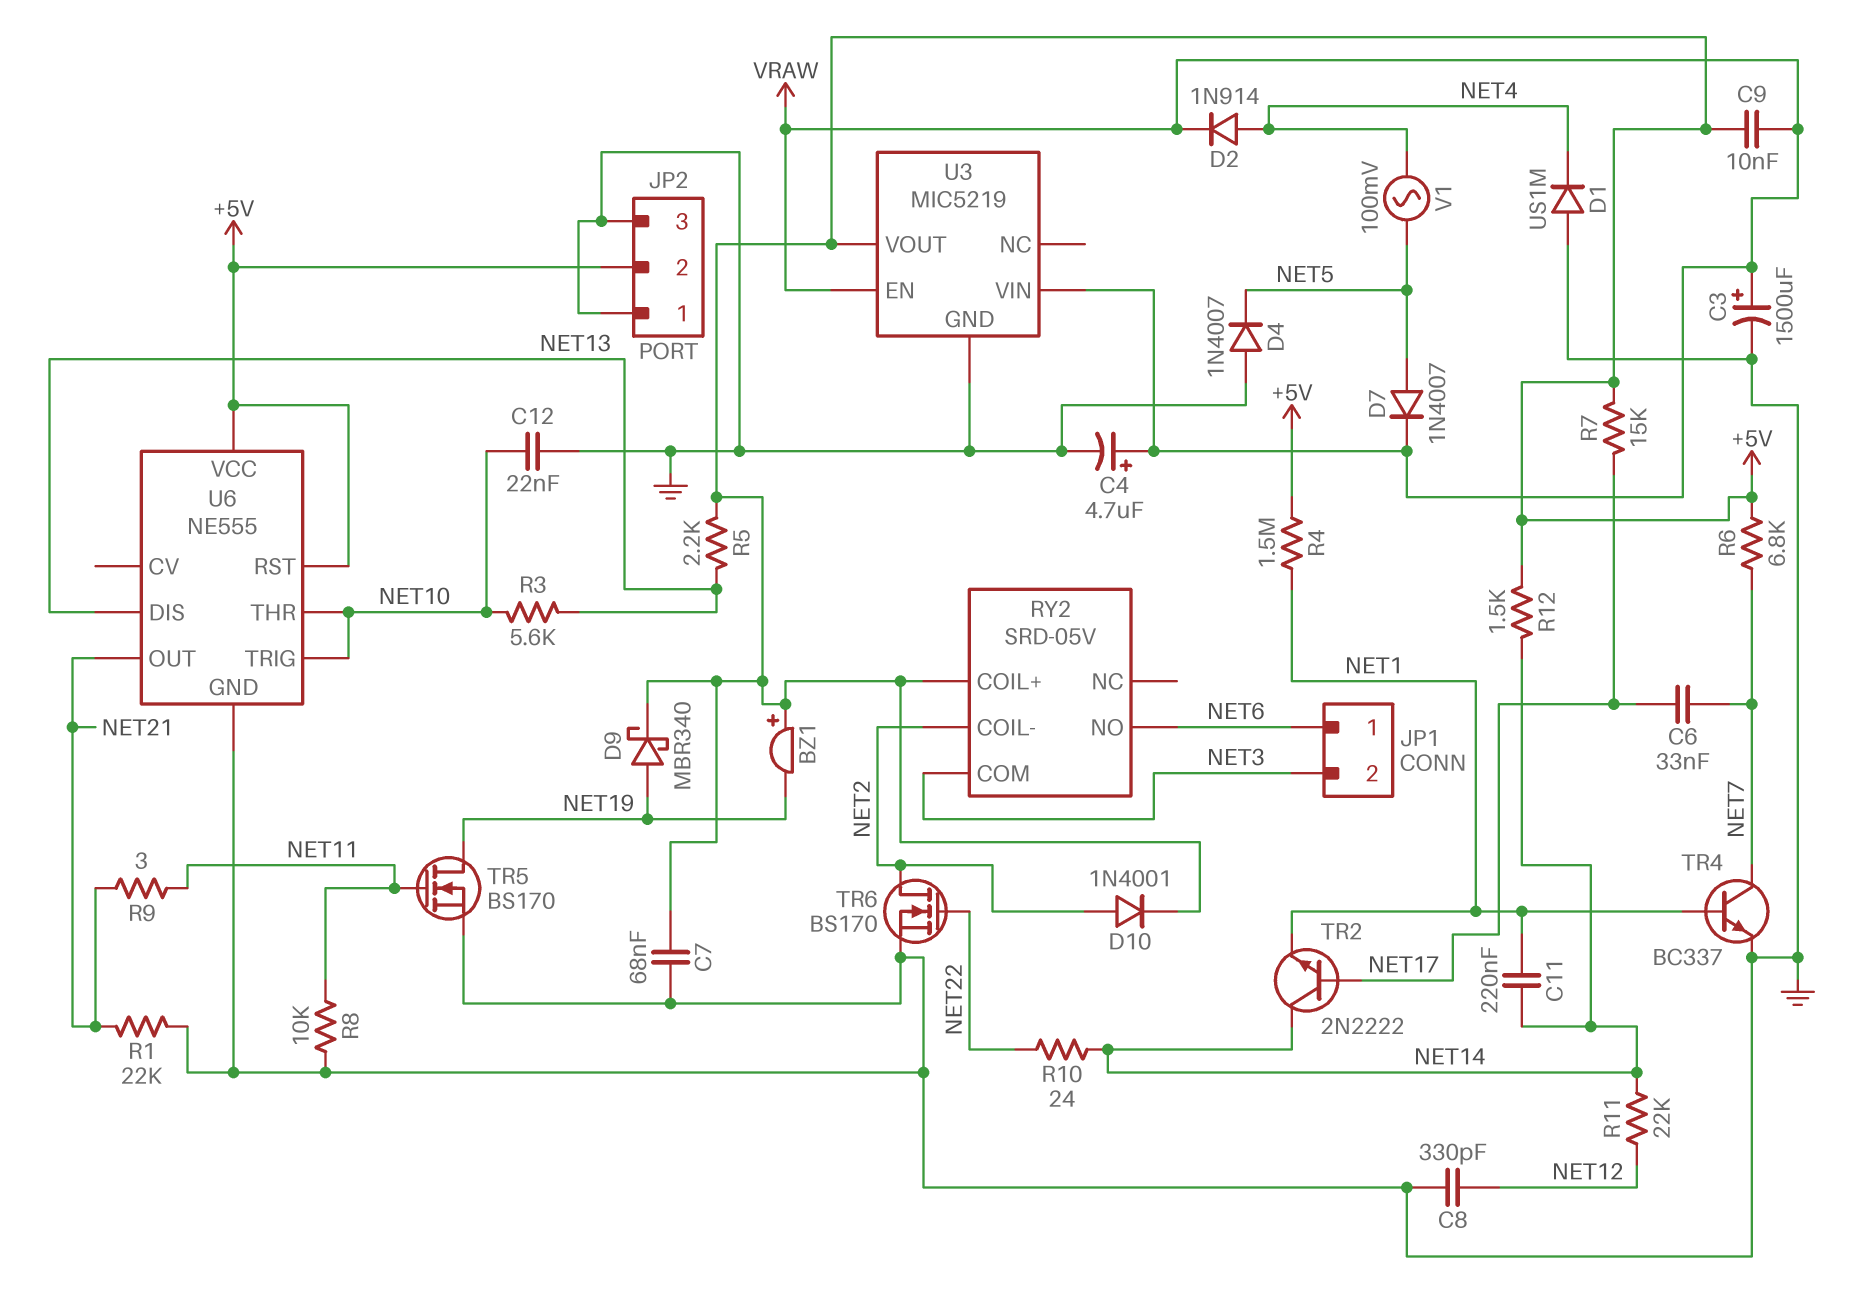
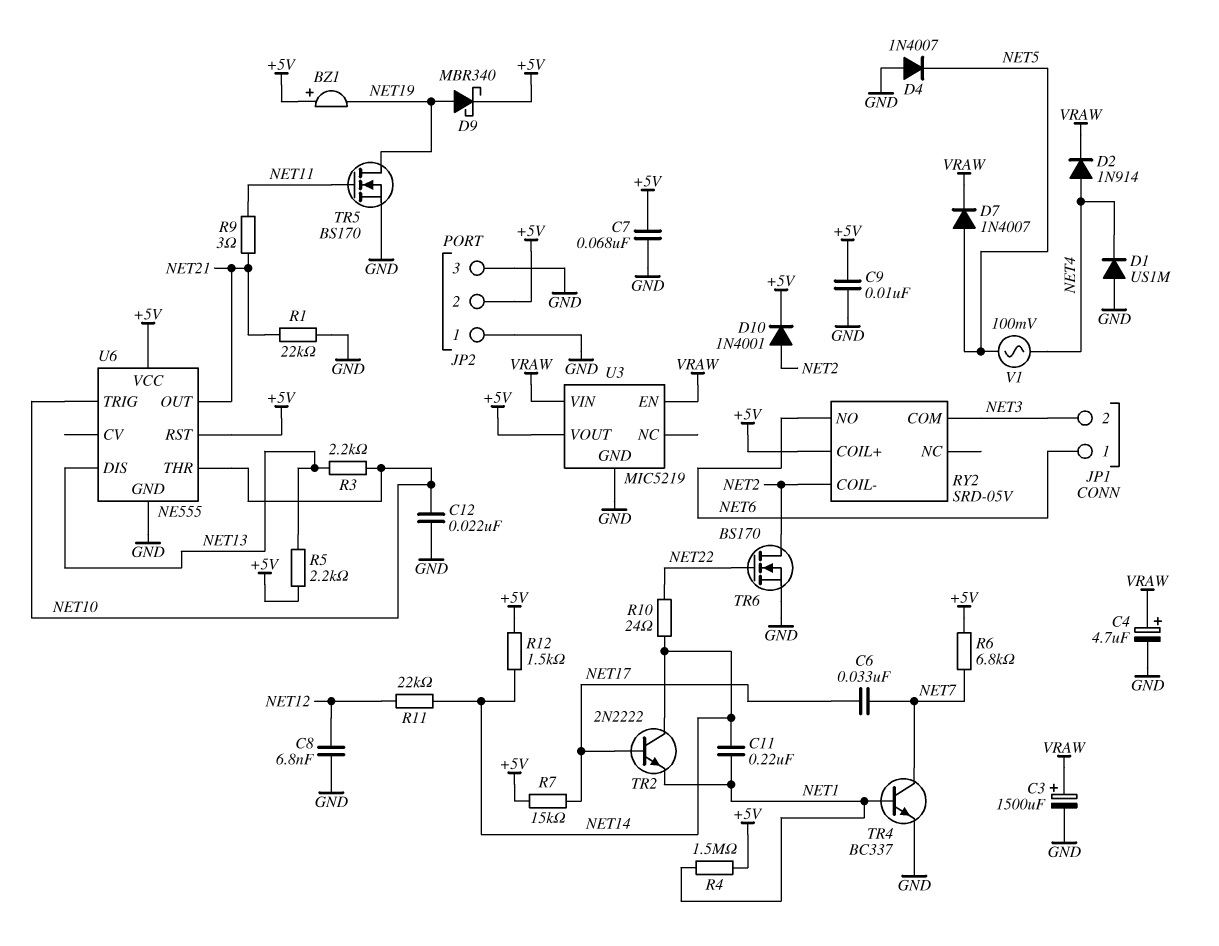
C8: 330pF (GND, NET12) -> 6.8nF (GND, NET12)
C9: 10nF (+5V, VRAW) -> 10nF (+5V, GND)
R3: 5.6k (NET10, NET13) -> 2.2k (NET10, NET13)
R8: 10k (GND, NET11) -> none

